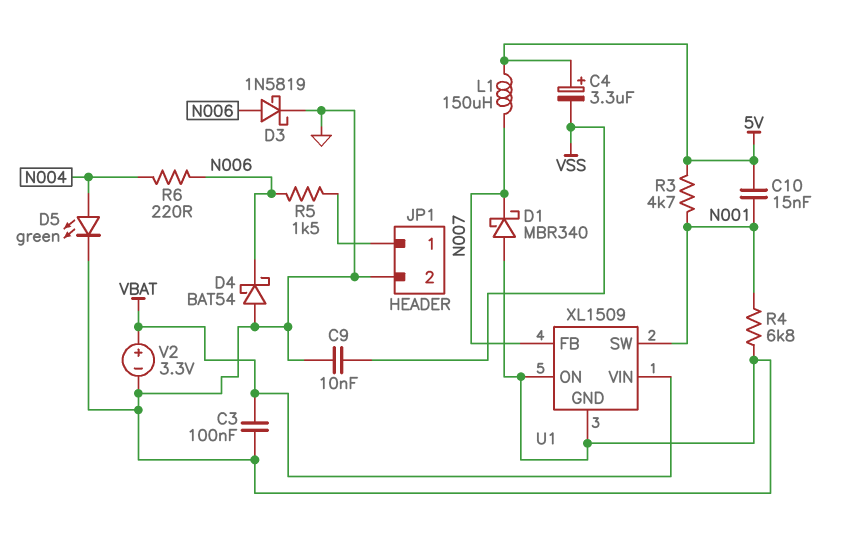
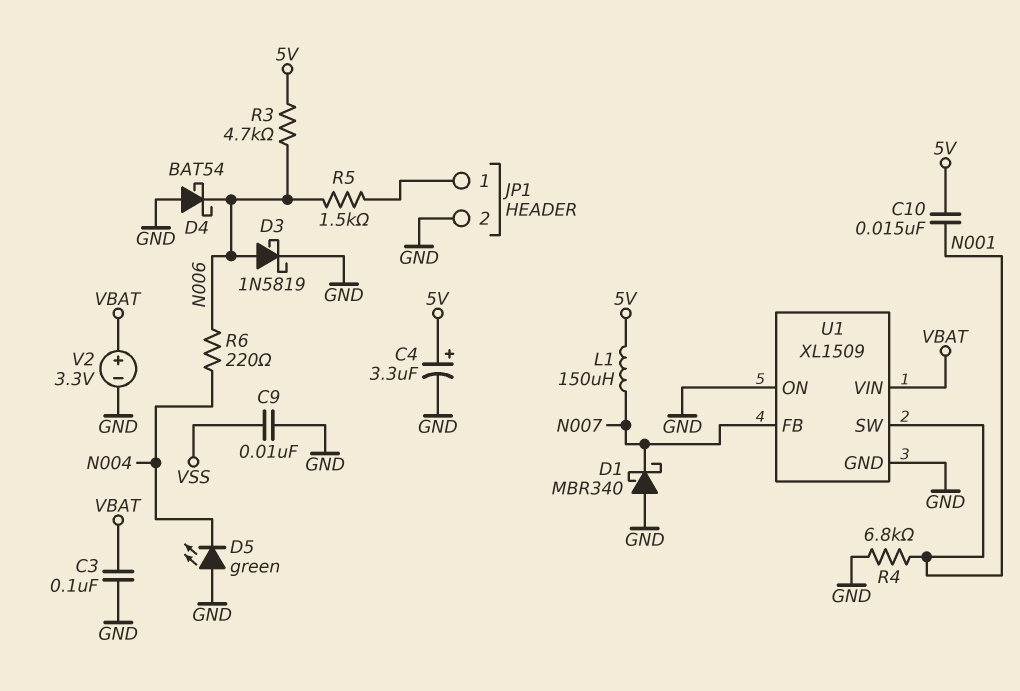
C4: 3.3uF (plus 5V, minus VSS) -> 3.3uF (plus 5V, minus GND)
D5: LED green (A N004, K GND) -> LED green (A GND, K N004)
R3: 4.7k (5V, N001) -> 4.7k (5V, N006)

